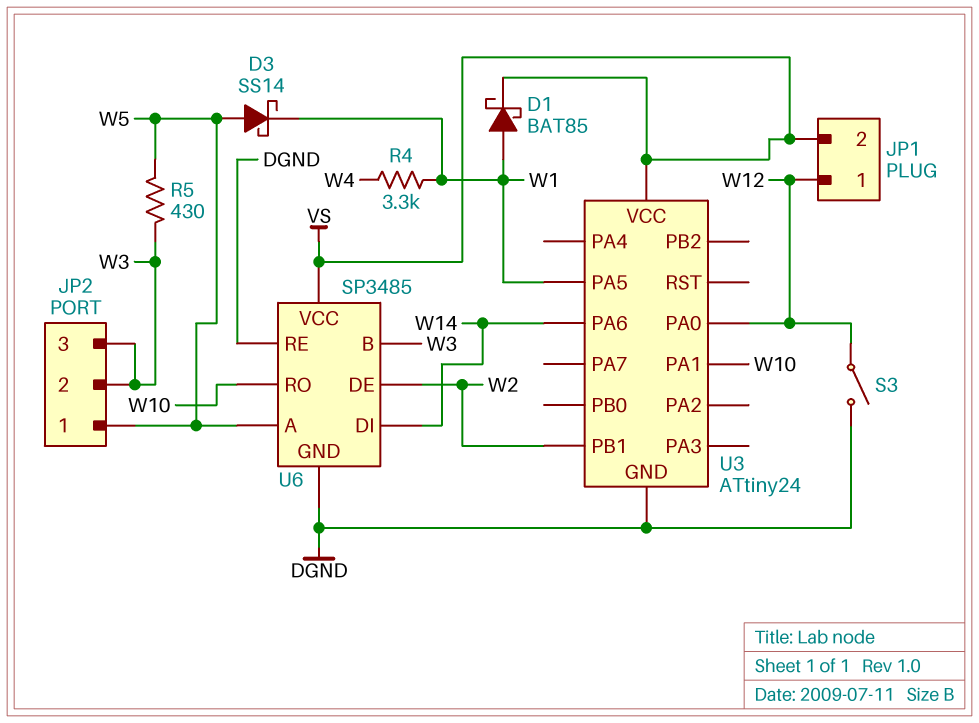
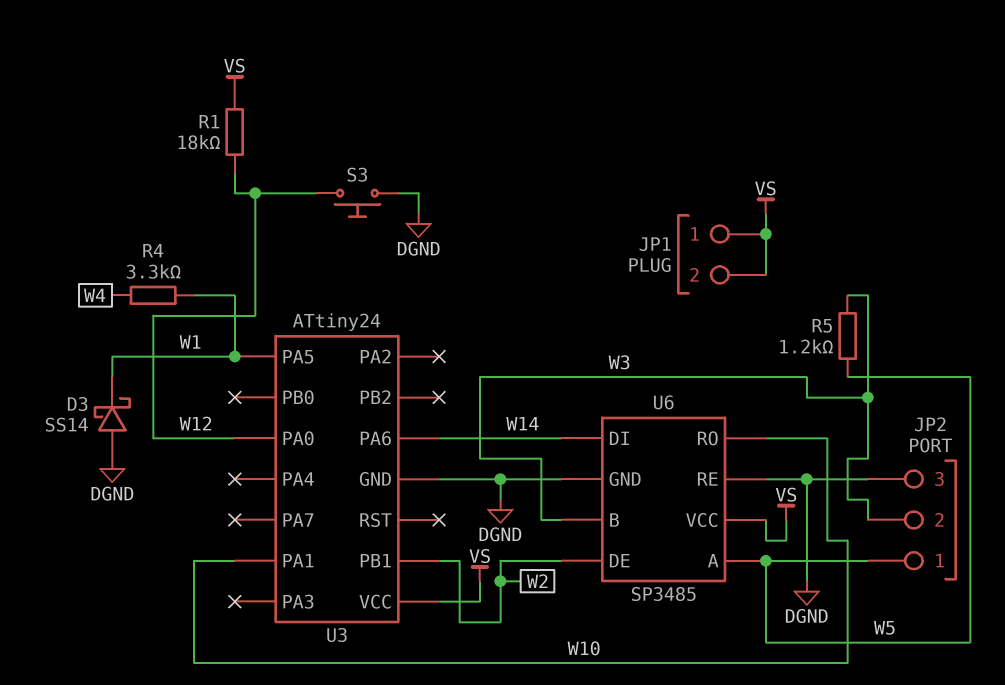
D1: schottky BAT85 (A W1, K VS) -> none
D3: schottky SS14 (A W5, K W1) -> schottky SS14 (A DGND, K W1)
JP1 pin 1: W12 -> VS
JP2 pin 3: W3 -> DGND
R1: none -> 18k (VS, W12)
R5: 430 (W3, W5) -> 1.2k (W3, W5)
S3: switch (DGND, W12) -> button (DGND, W12)

